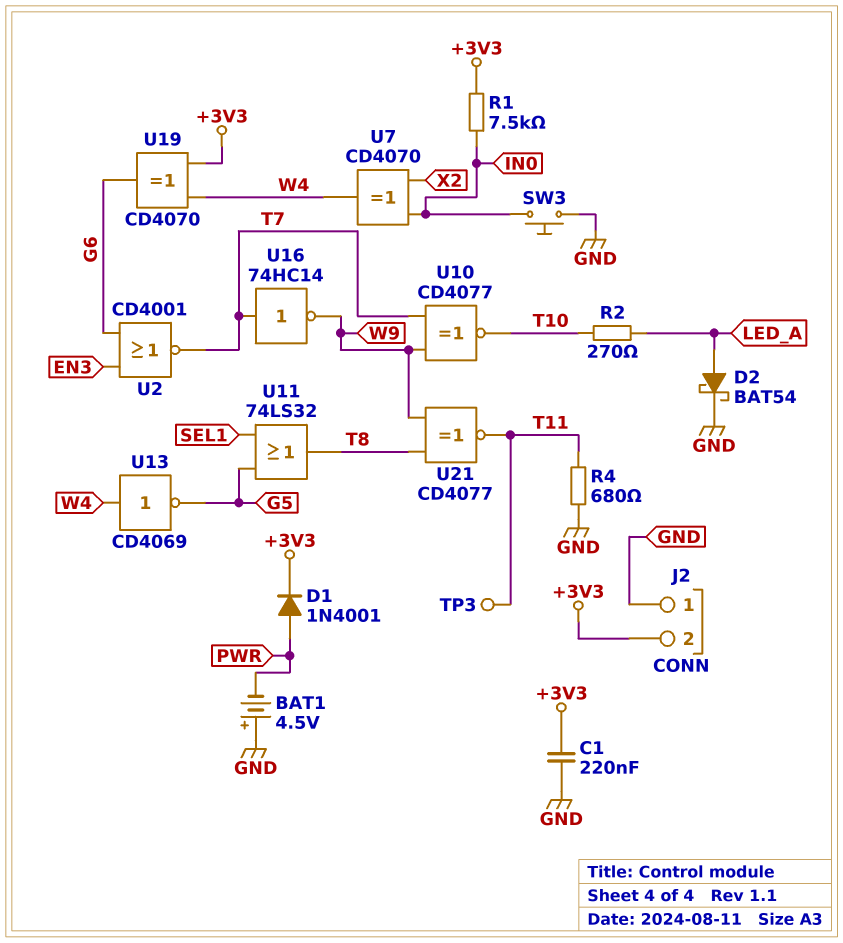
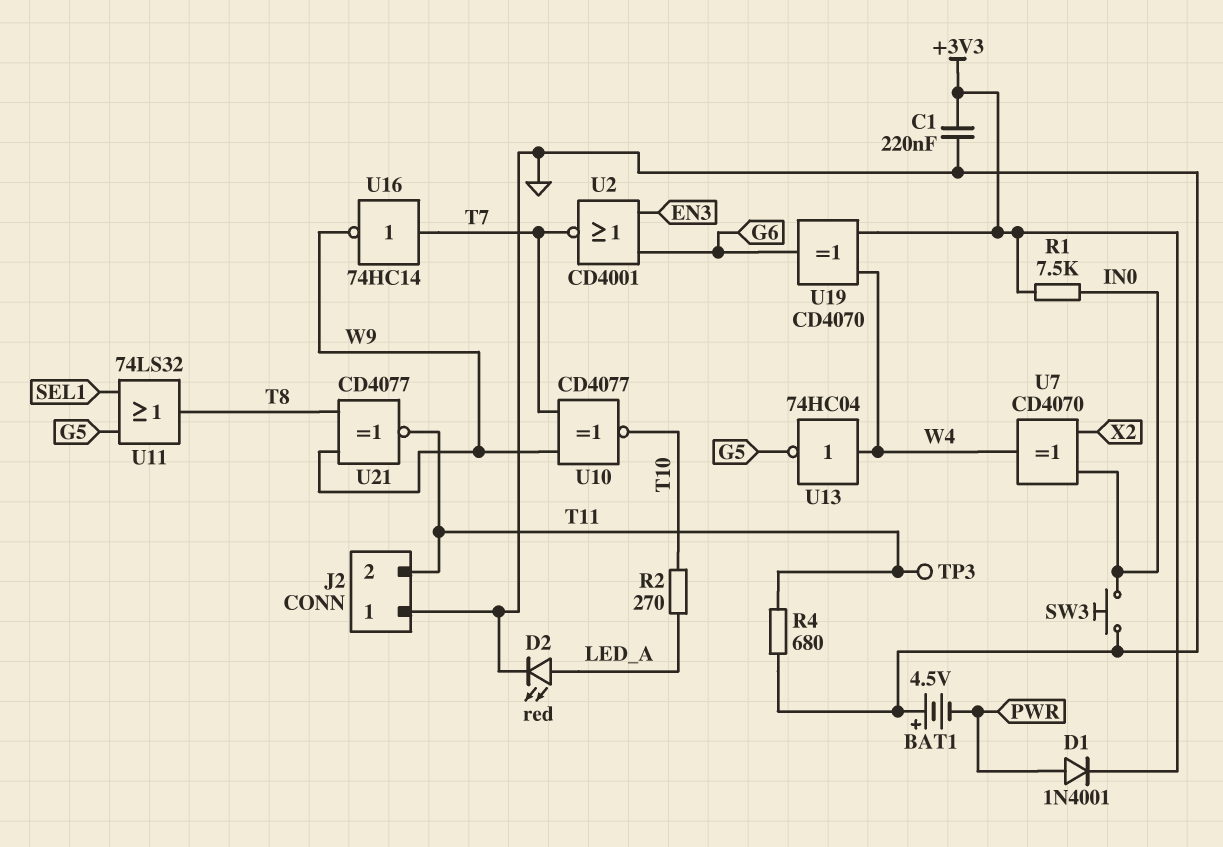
D2: schottky BAT54 (A LED_A, K GND) -> LED red (A LED_A, K GND)
J2 pin 2: +3V3 -> T11
U13: NOT CD4069 (in W4, out G5) -> NOT 74HC04 (in W4, out G5)

